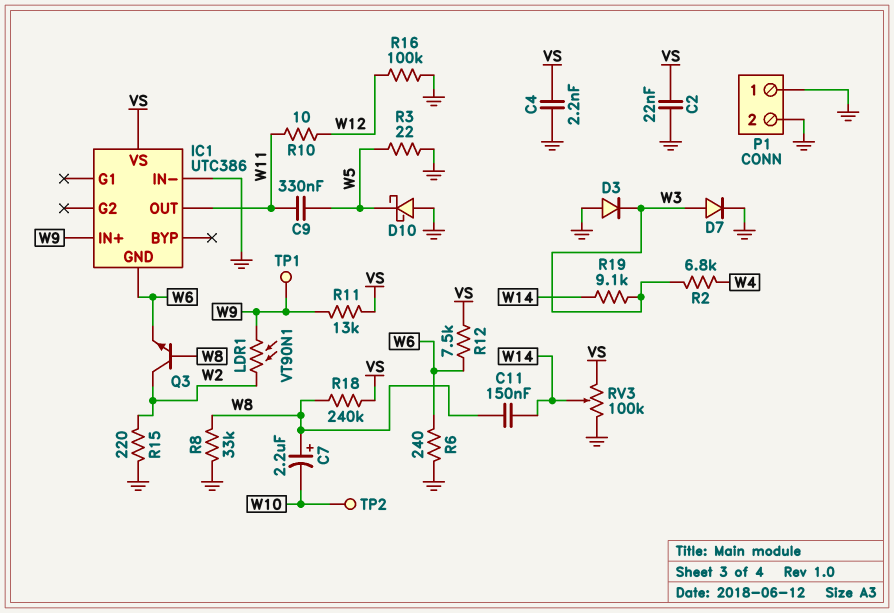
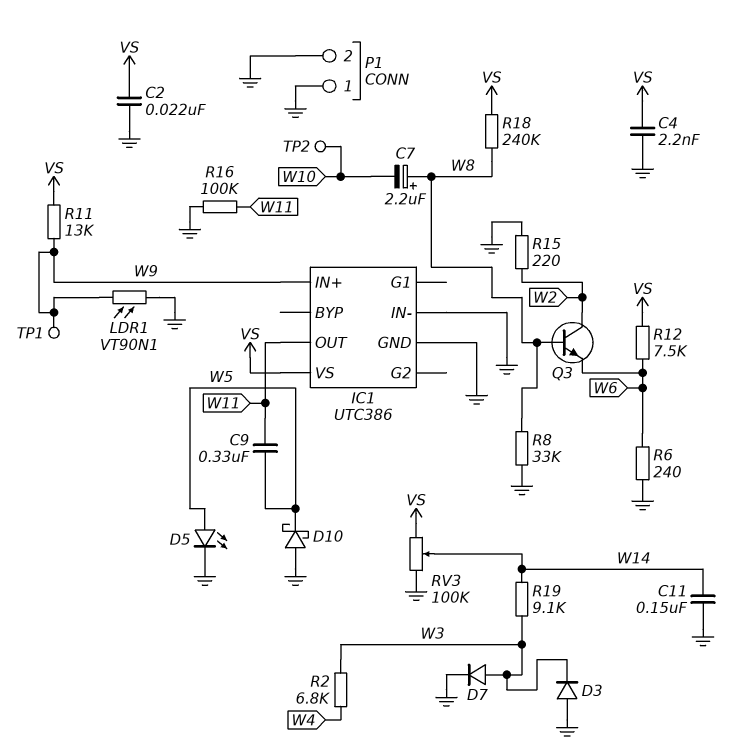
C11: 150nF (W8, W14) -> 150nF (GND, W14)
D5: none -> LED (A W5, K GND)
IC1 pin GND: W6 -> GND
LDR1: VT90N1 (W2, W9) -> VT90N1 (GND, W9)
R3: 22 (GND, W5) -> none
R10: 10 (W11, W12) -> none
R16: 100k (GND, W12) -> 100k (GND, W11)

